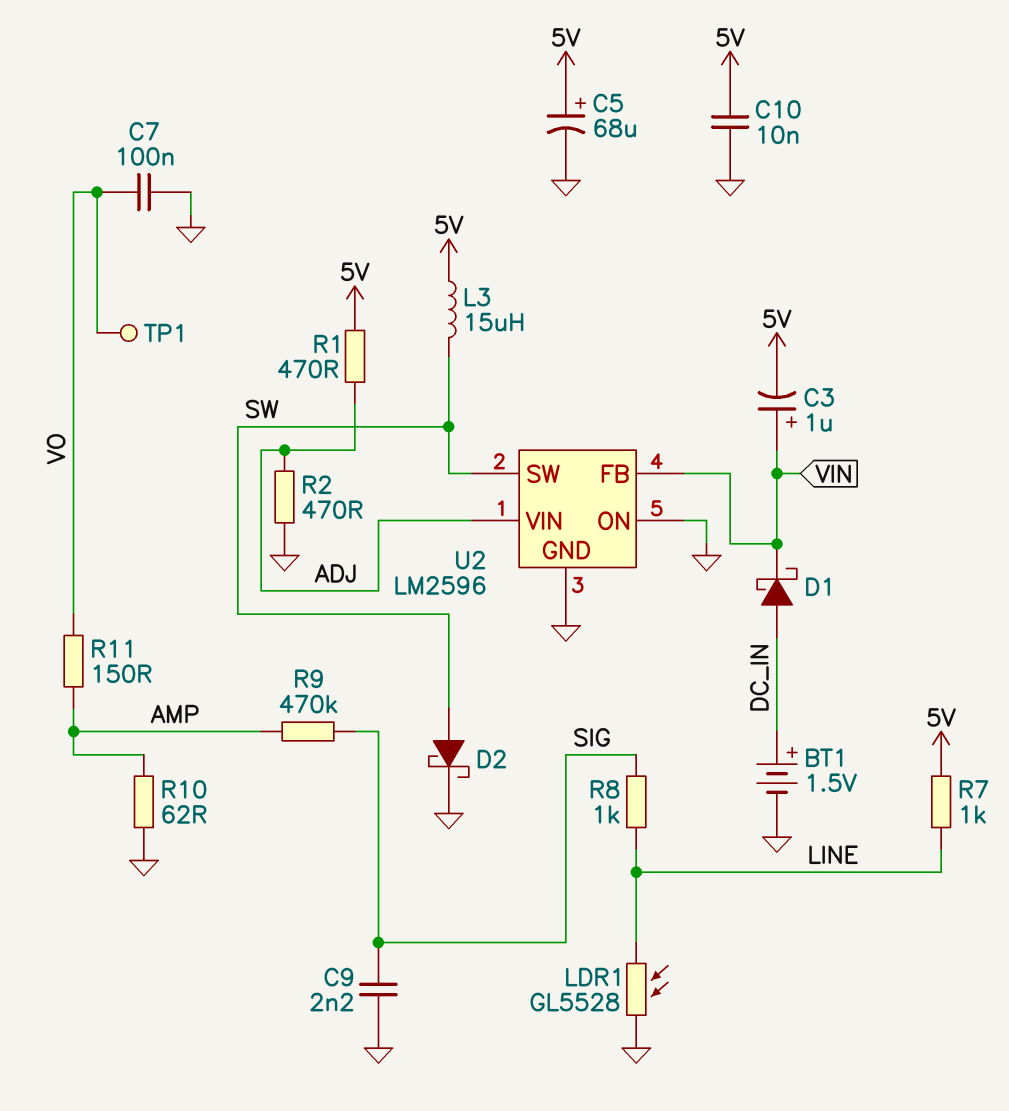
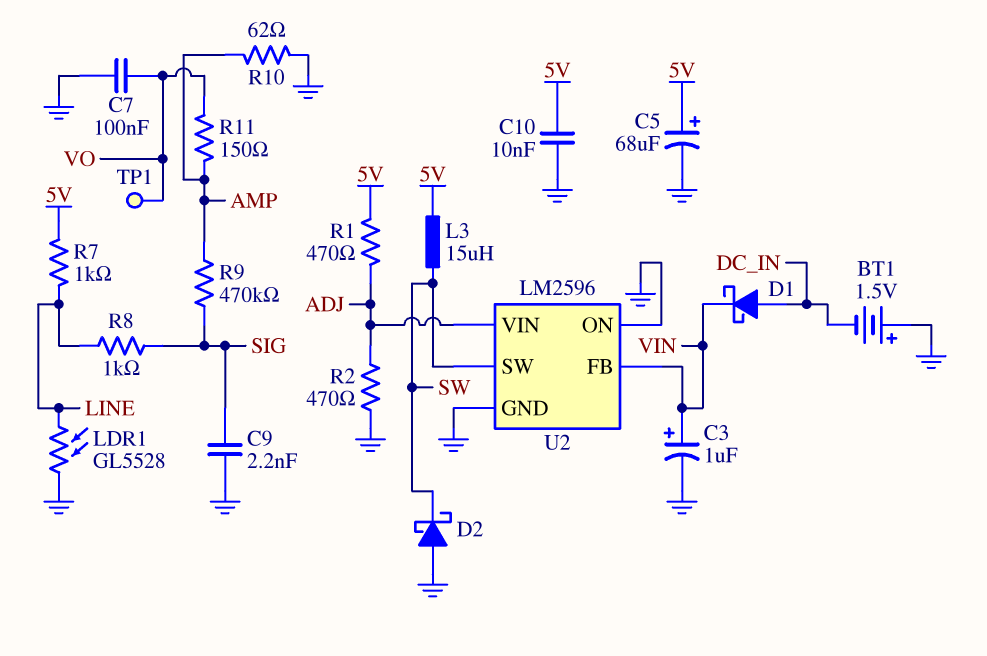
BT1: 1.5V (plus DC_IN, minus GND) -> 1.5V (plus GND, minus DC_IN)
C3: 1uF (plus VIN, minus 5V) -> 1uF (plus VIN, minus GND)
D2: schottky (A SW, K GND) -> schottky (A GND, K SW)

